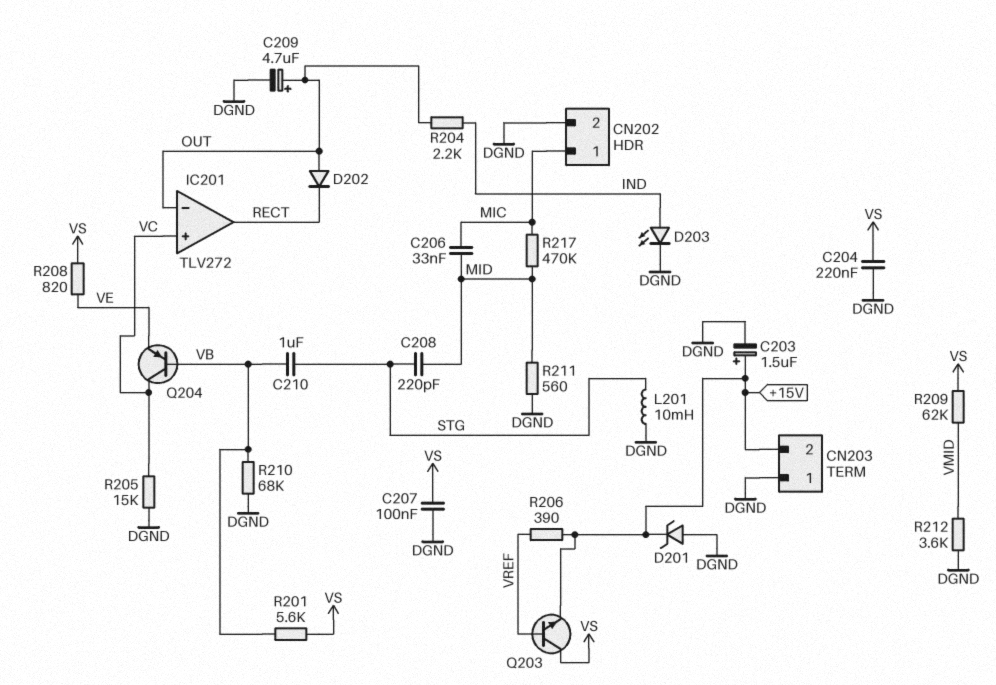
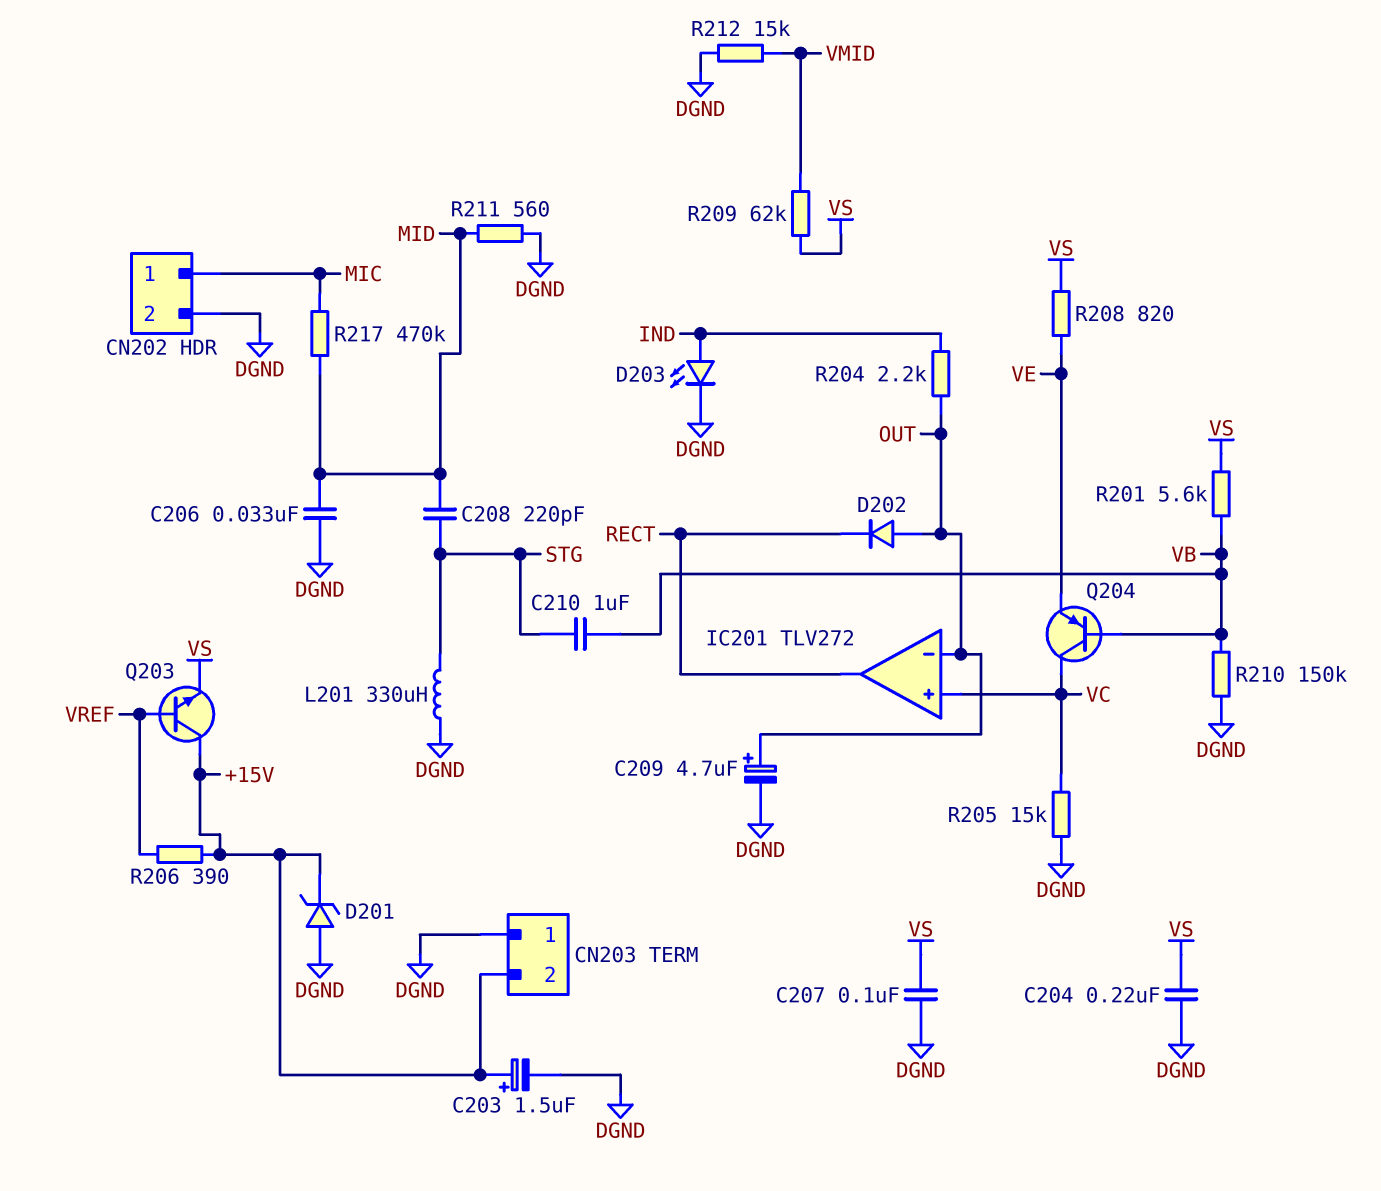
C206: 33nF (MIC, MID) -> 33nF (DGND, MID)
L201: 10mH (DGND, STG) -> 330uH (DGND, STG)
Q203: NPN (B VREF, C VS, E +15V) -> NPN (B VREF, C +15V, E VS)
R210: 68k (DGND, VB) -> 150k (DGND, VB)
R212: 3.6k (DGND, VMID) -> 15k (DGND, VMID)

